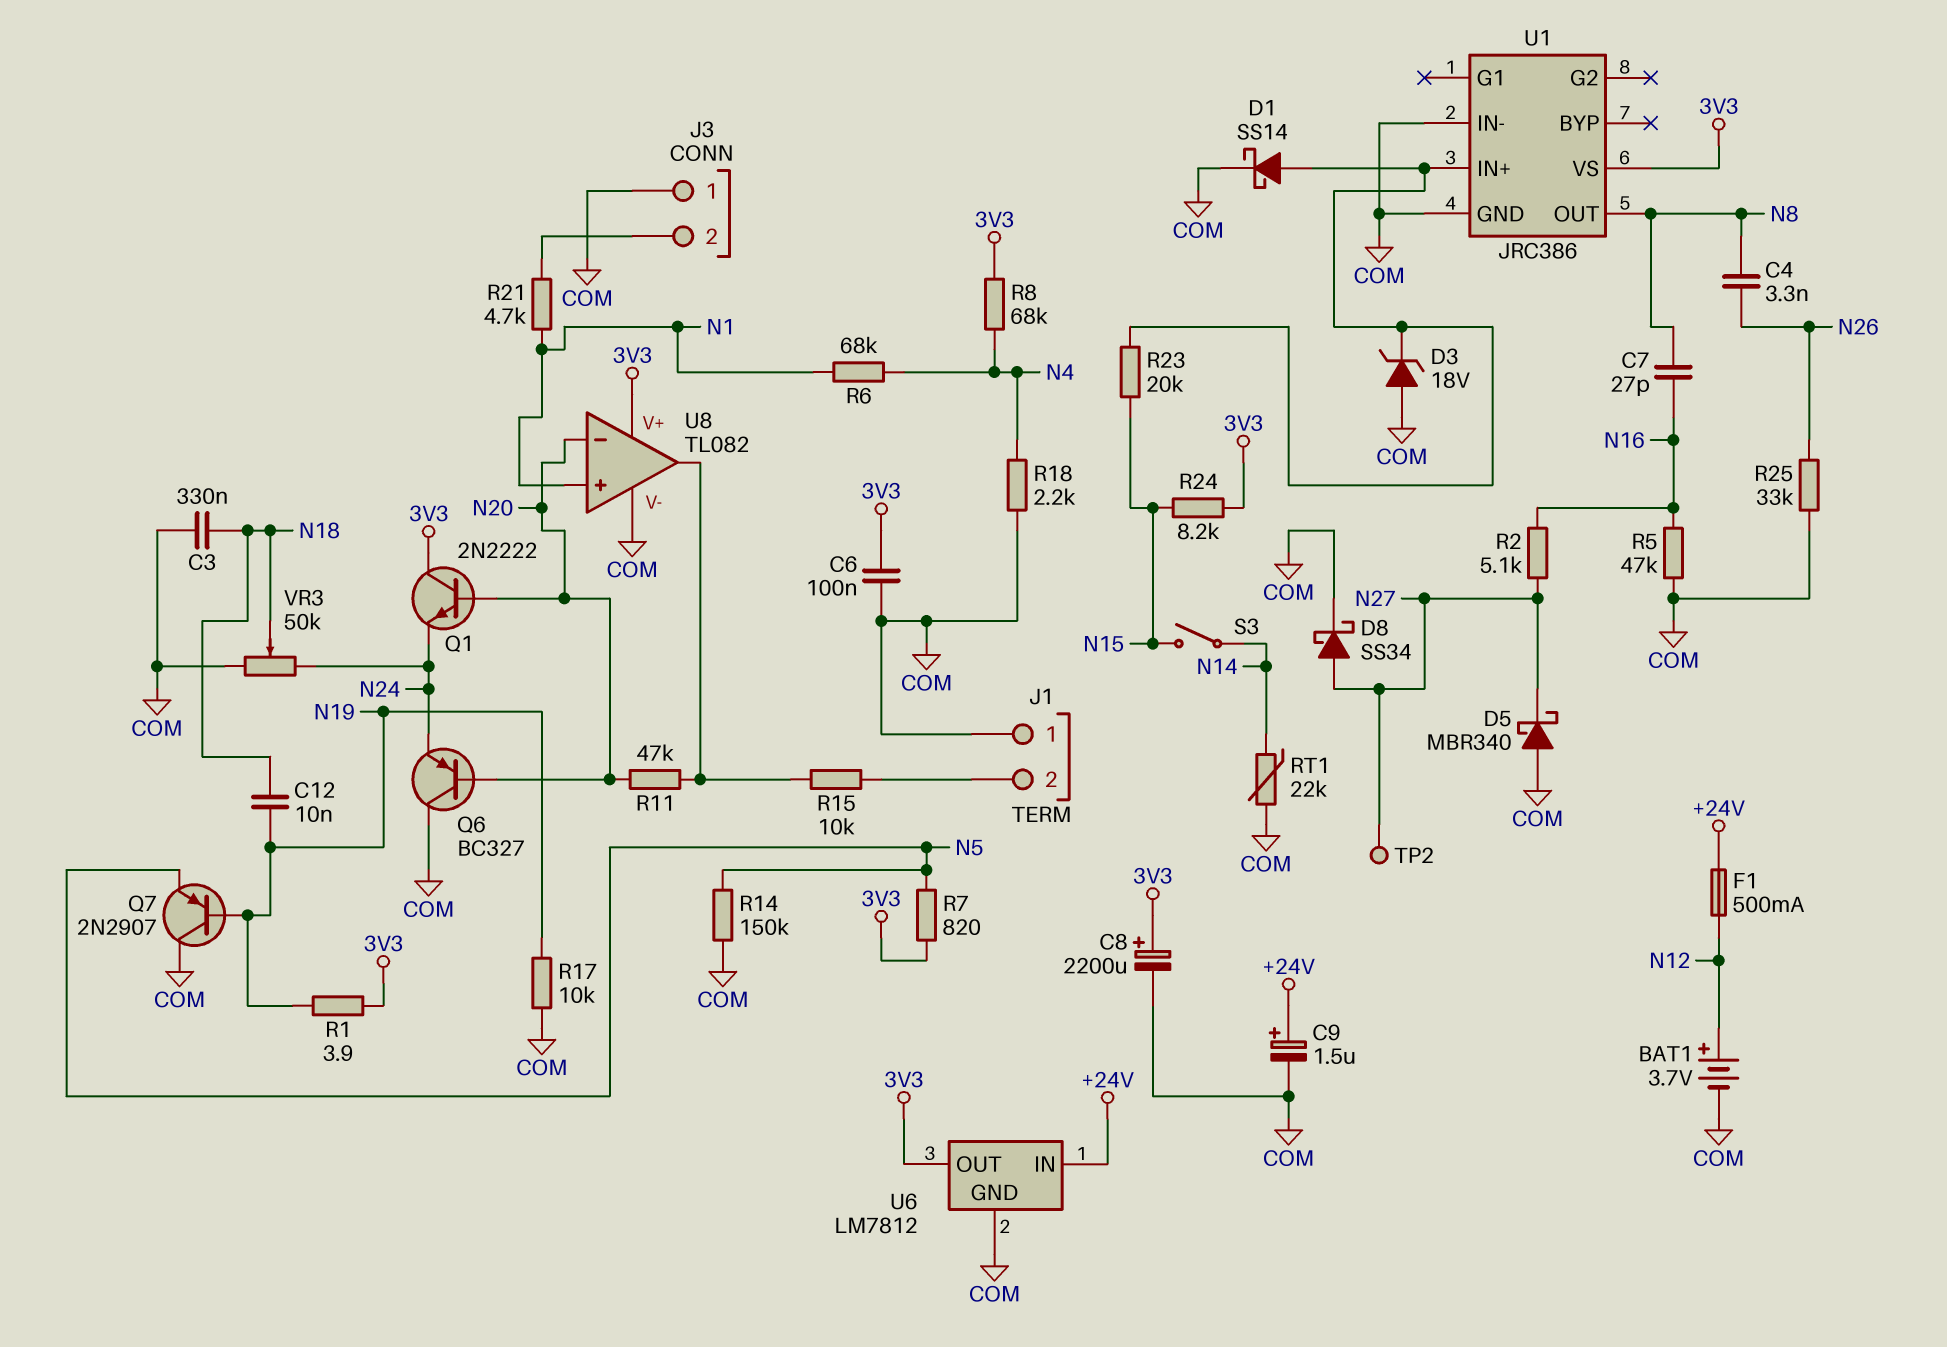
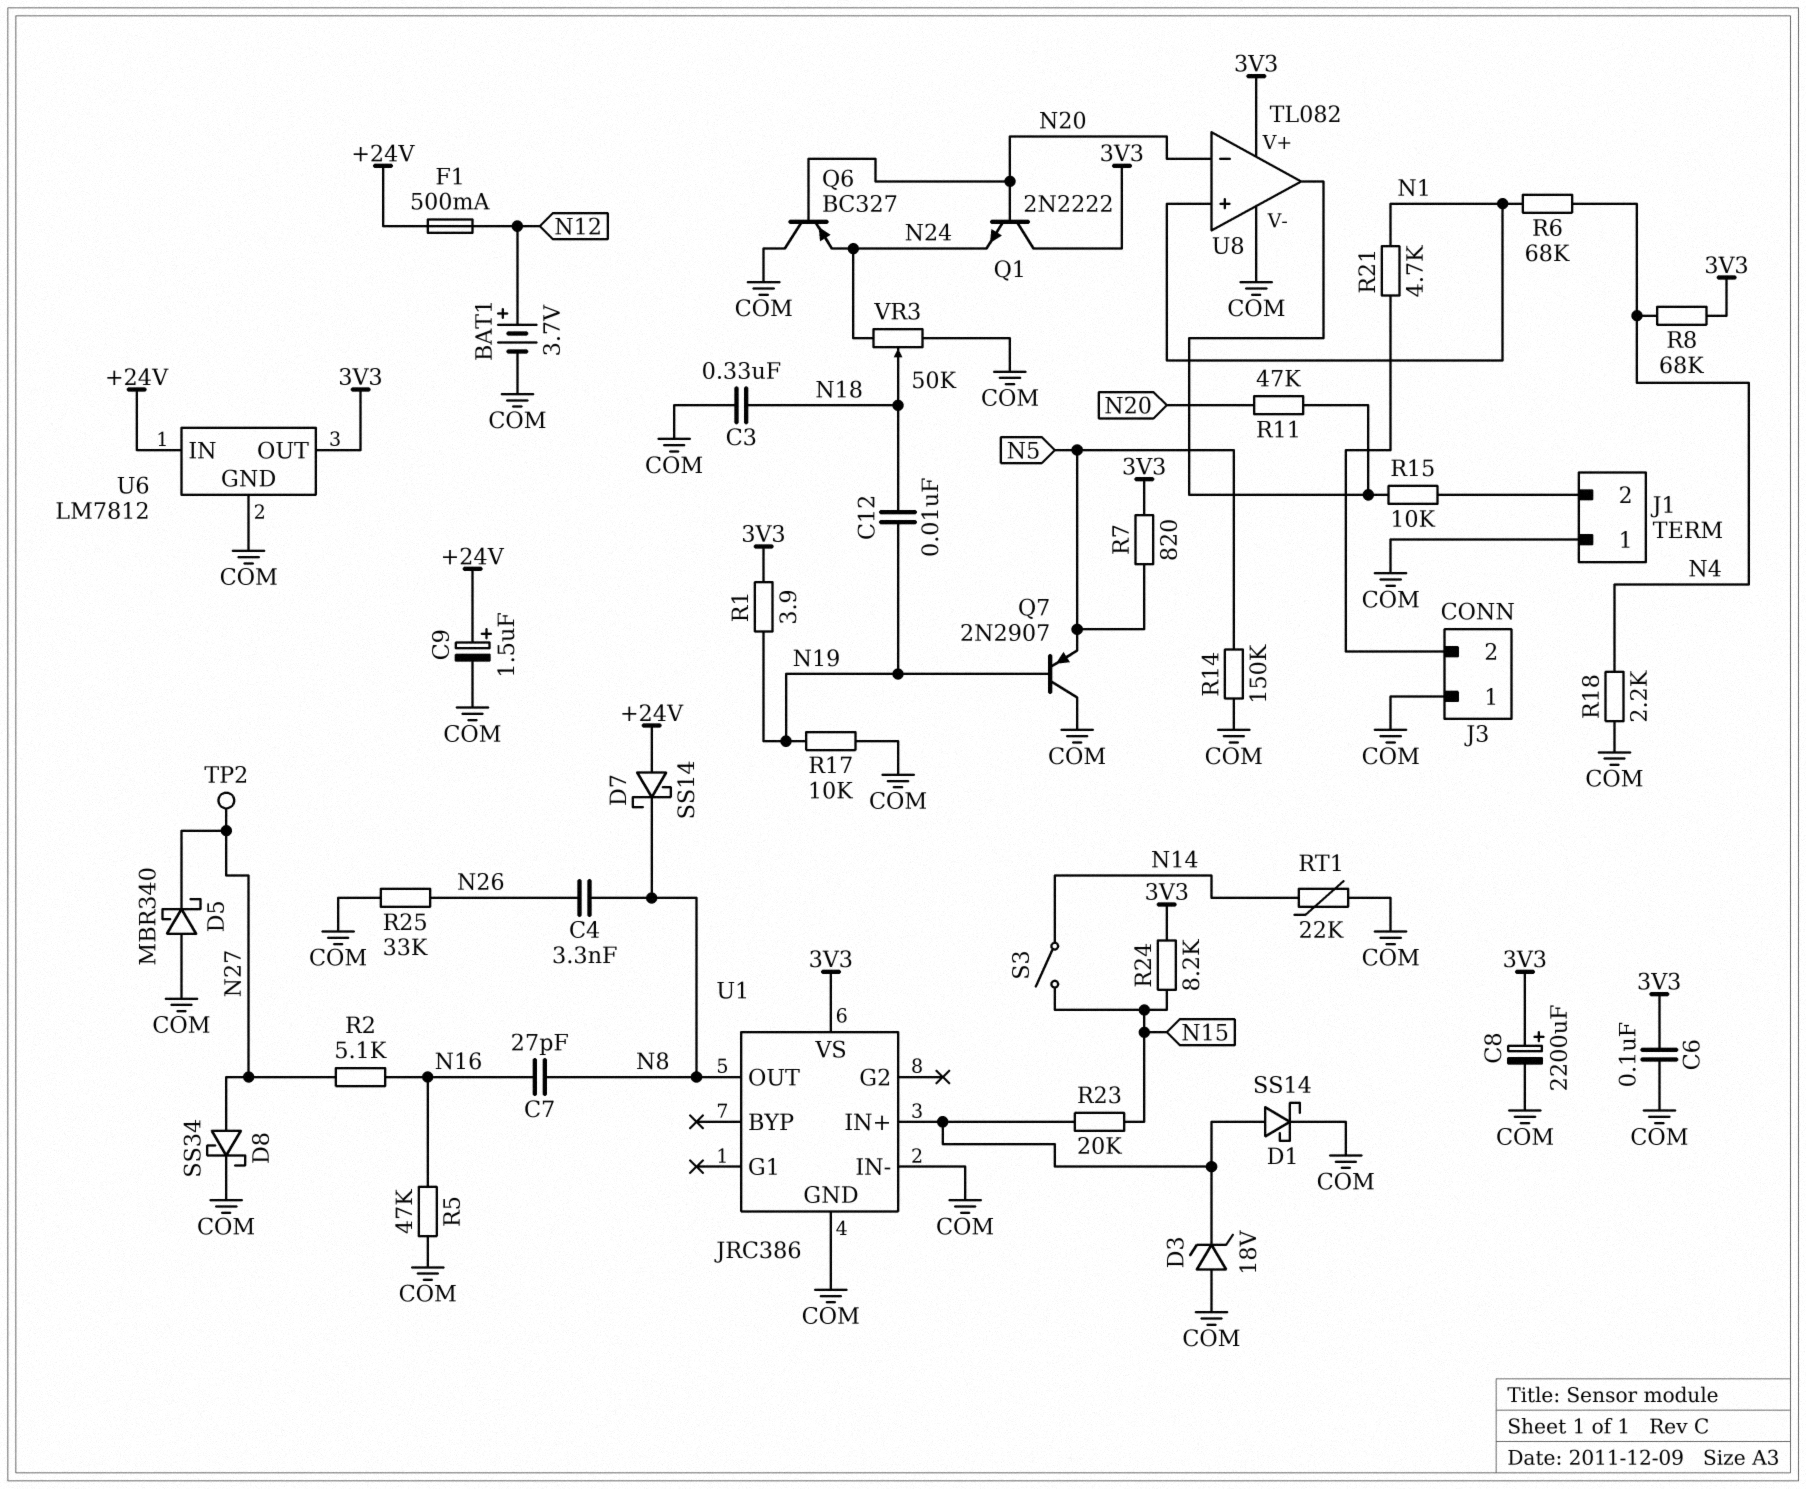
D7: none -> schottky SS14 (A +24V, K N8)

